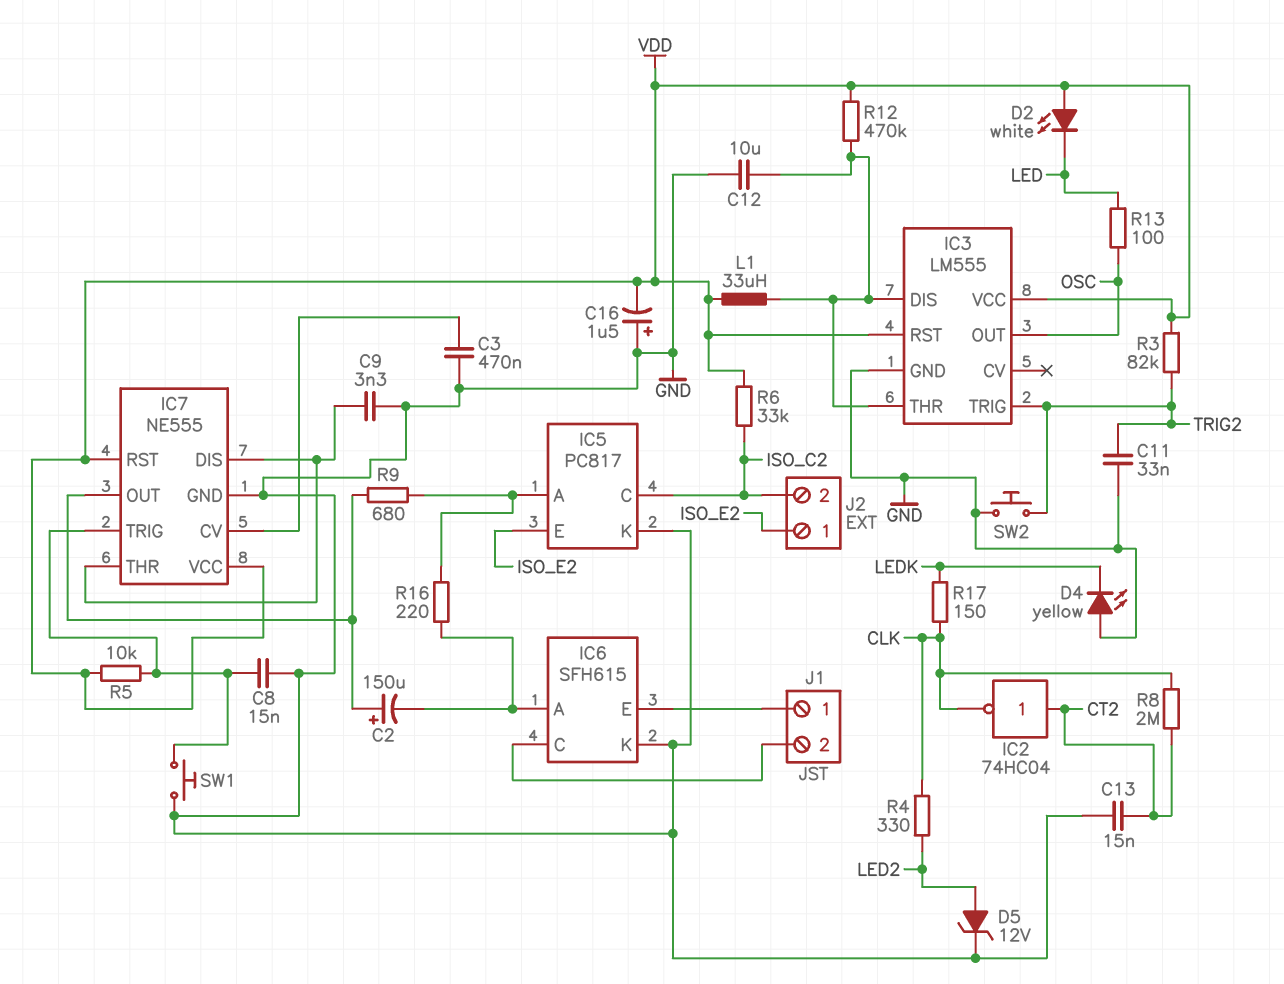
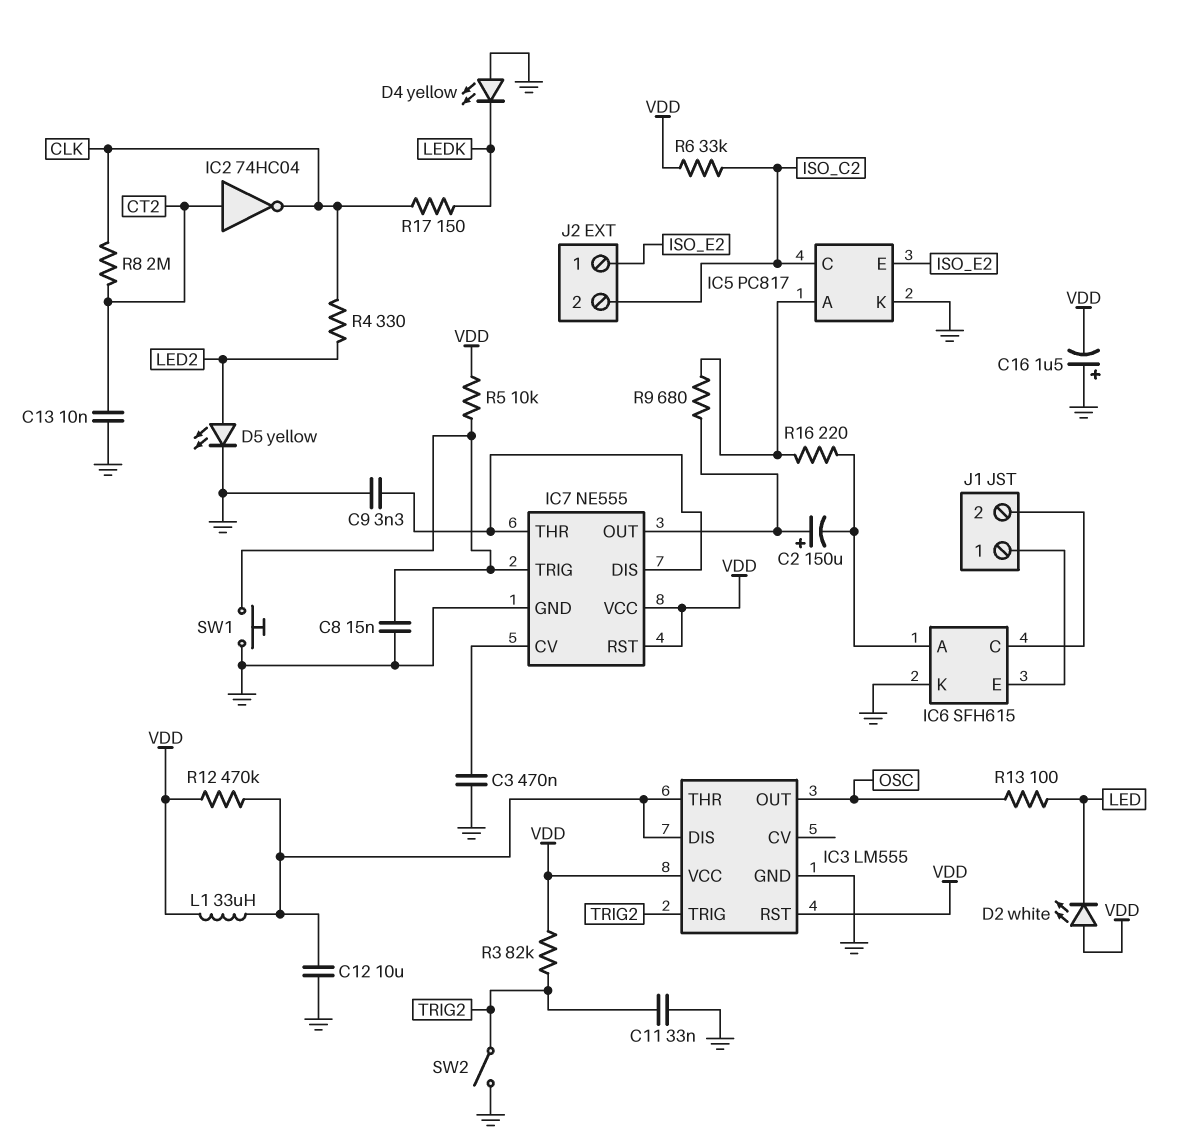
C13: 15nF (CT2, GND) -> 10nF (CT2, GND)
D5: zener 12V (A LED2, K GND) -> LED yellow (A LED2, K GND)
SW2: button (GND, TRIG2) -> switch (GND, TRIG2)

